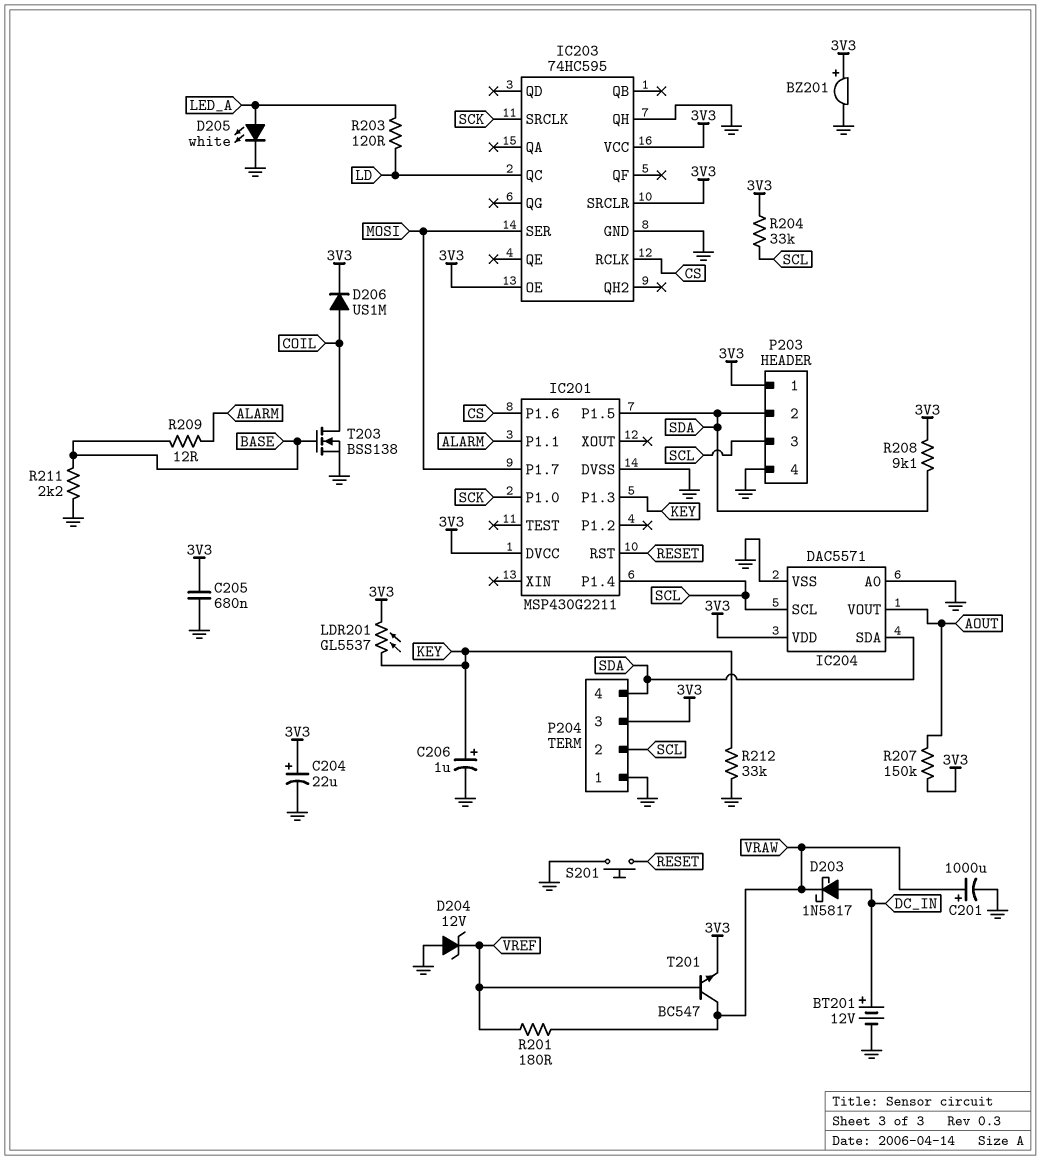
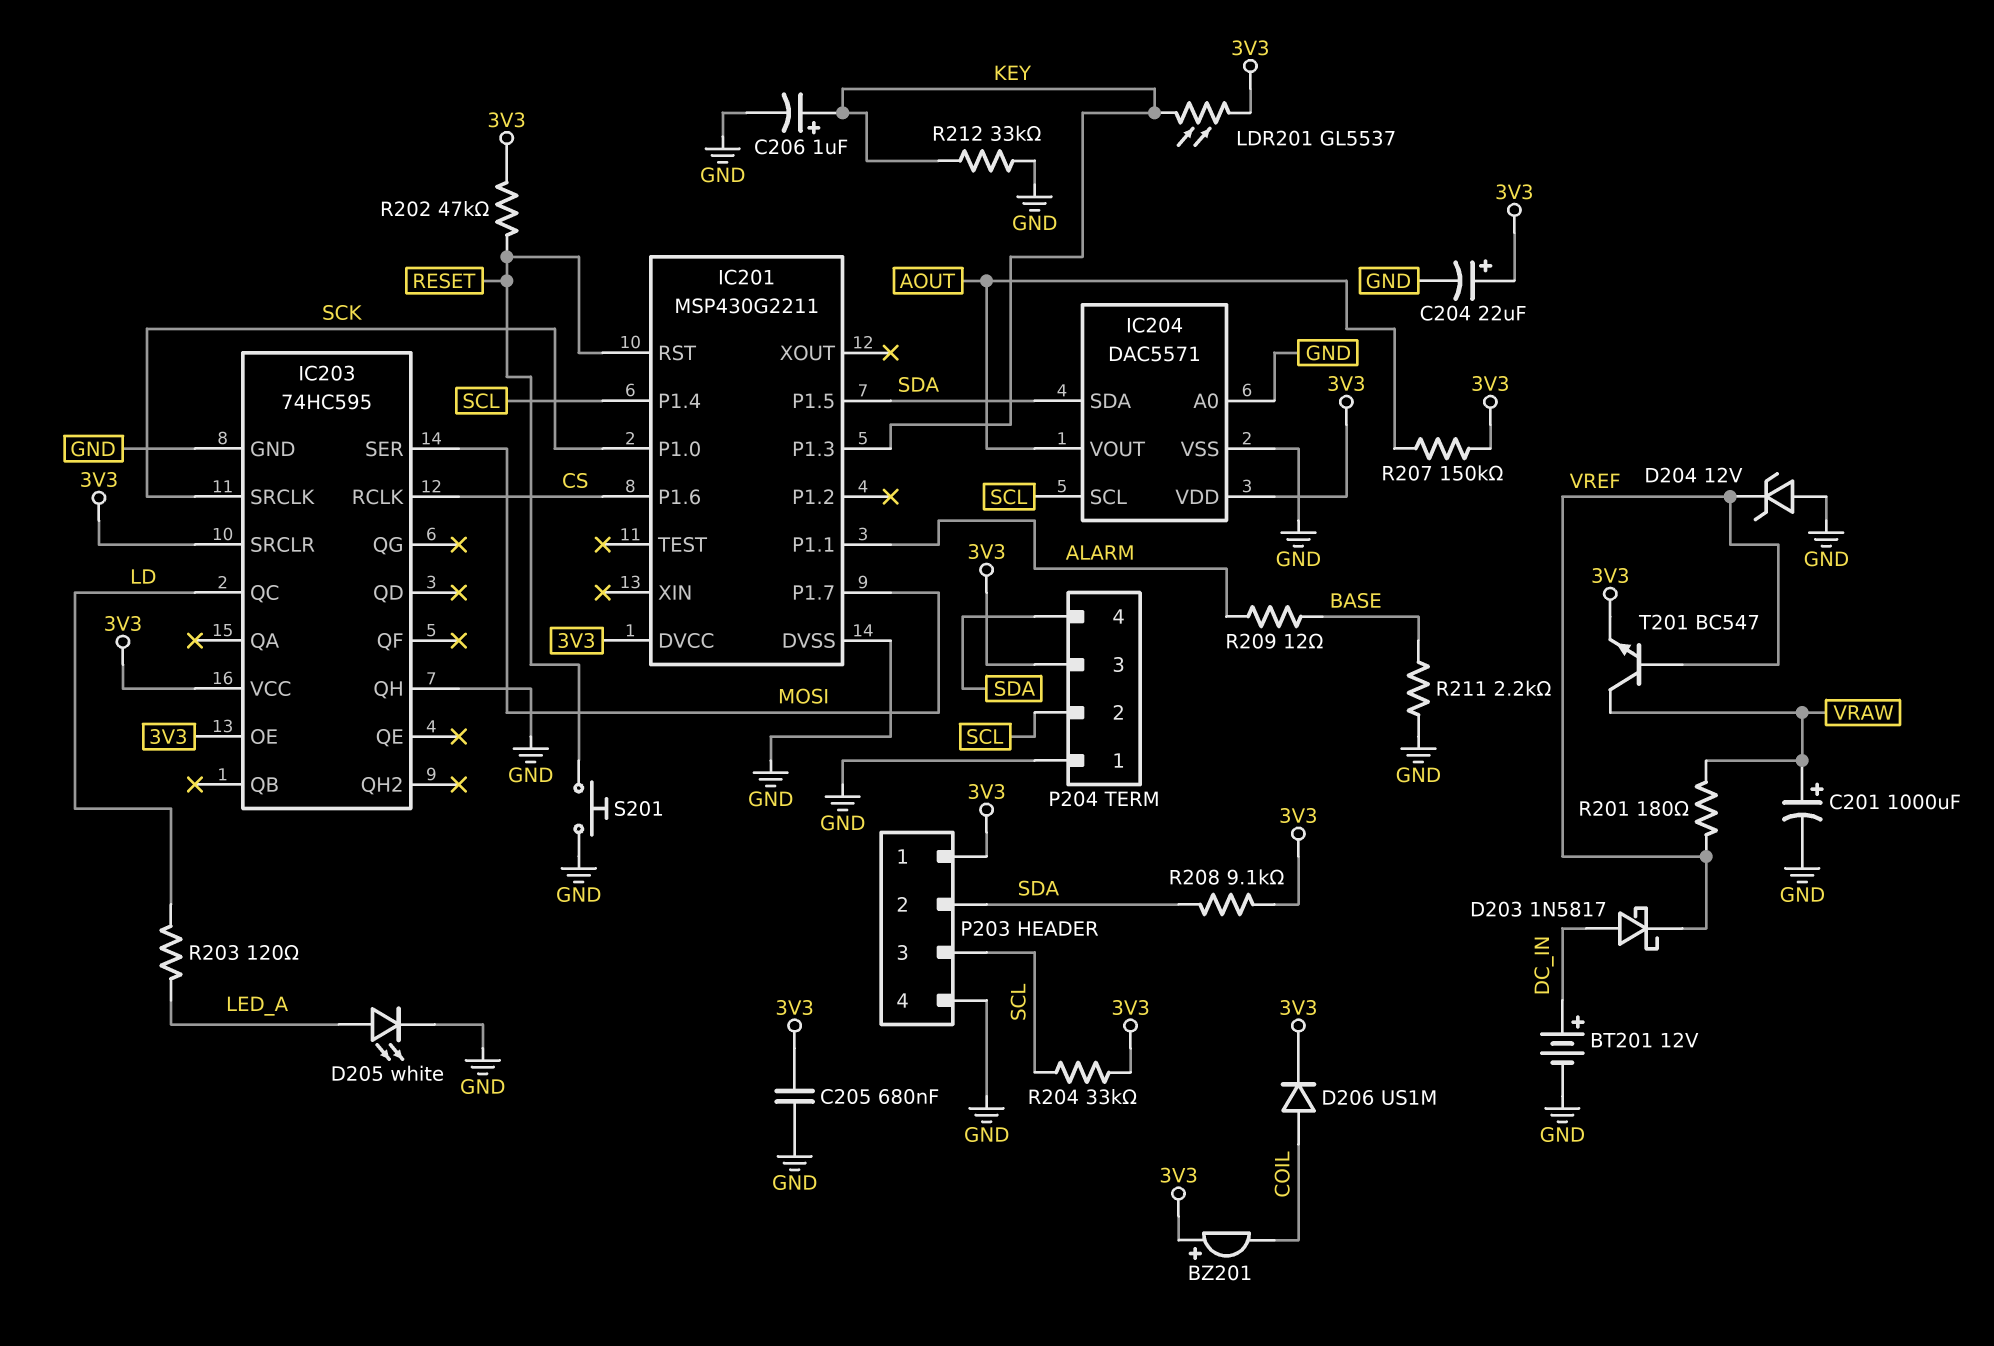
BZ201: buzzer (plus 3V3, minus GND) -> buzzer (plus 3V3, minus COIL)
D203: schottky 1N5817 (A DC_IN, K VRAW) -> schottky 1N5817 (A DC_IN, K VREF)
R202: none -> 47k (3V3, RESET)
T203: NMOS BSS138 (G BASE, D COIL, S GND) -> none

